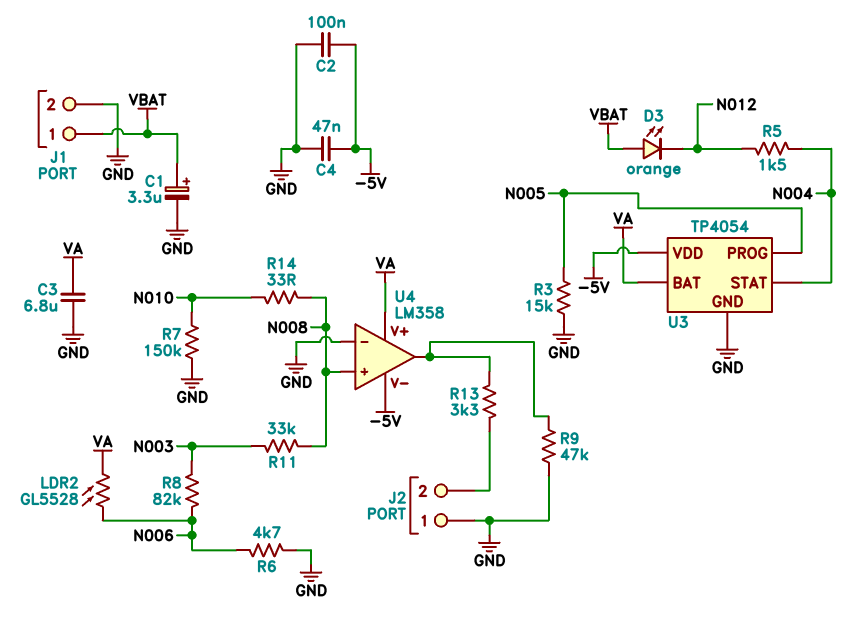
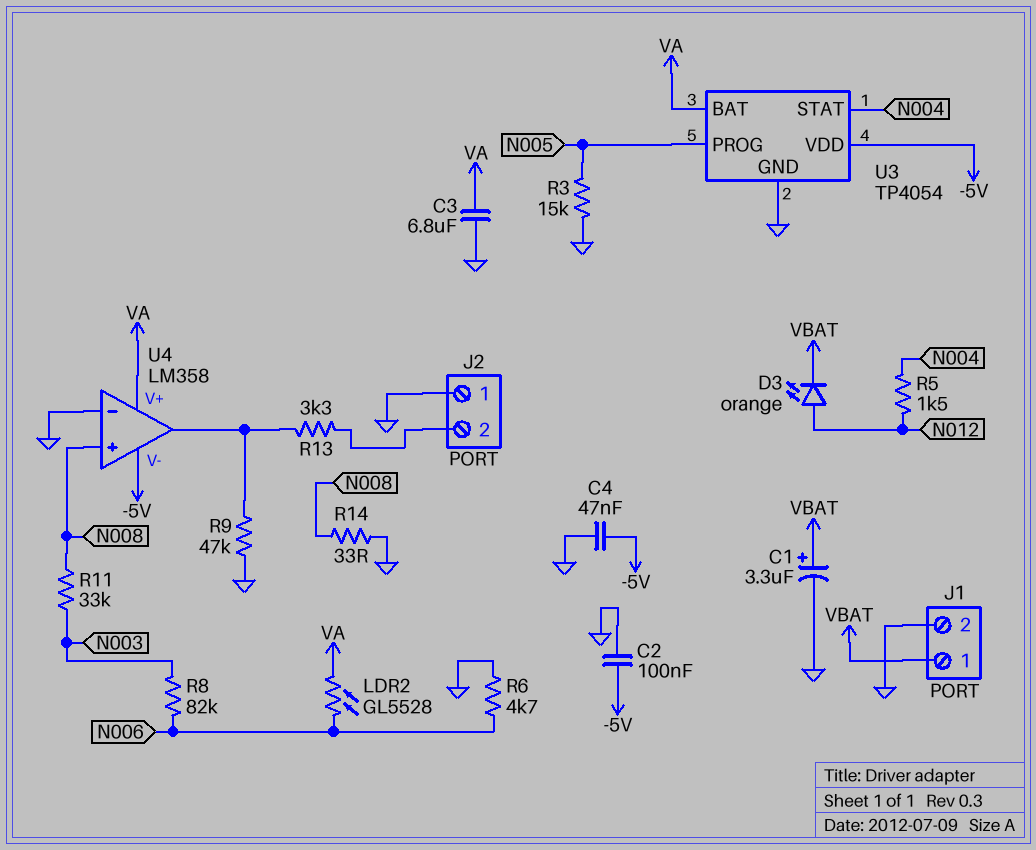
D3: LED orange (A VBAT, K N012) -> LED orange (A N012, K VBAT)
R7: 150k (GND, N010) -> none
R14: 33 (N008, N010) -> 33 (GND, N008)

